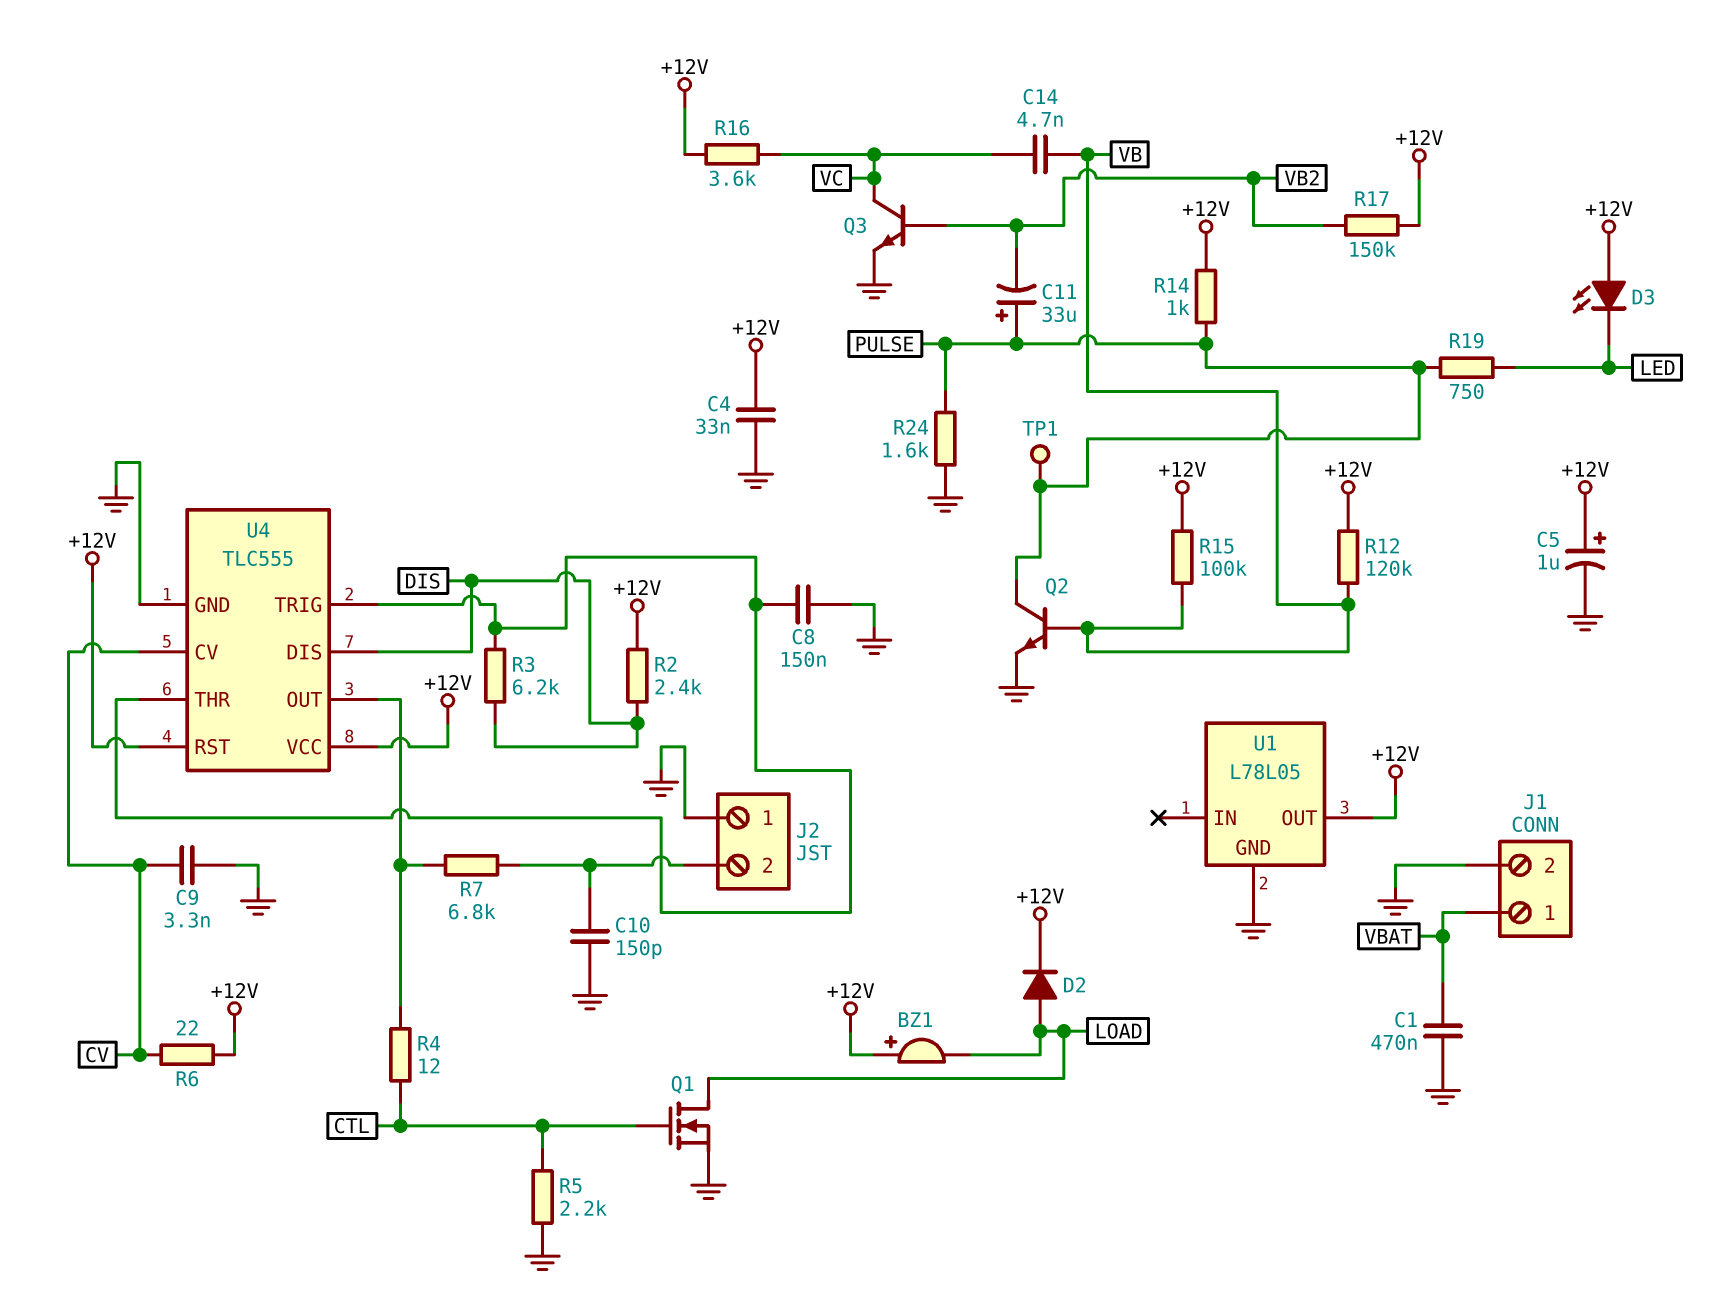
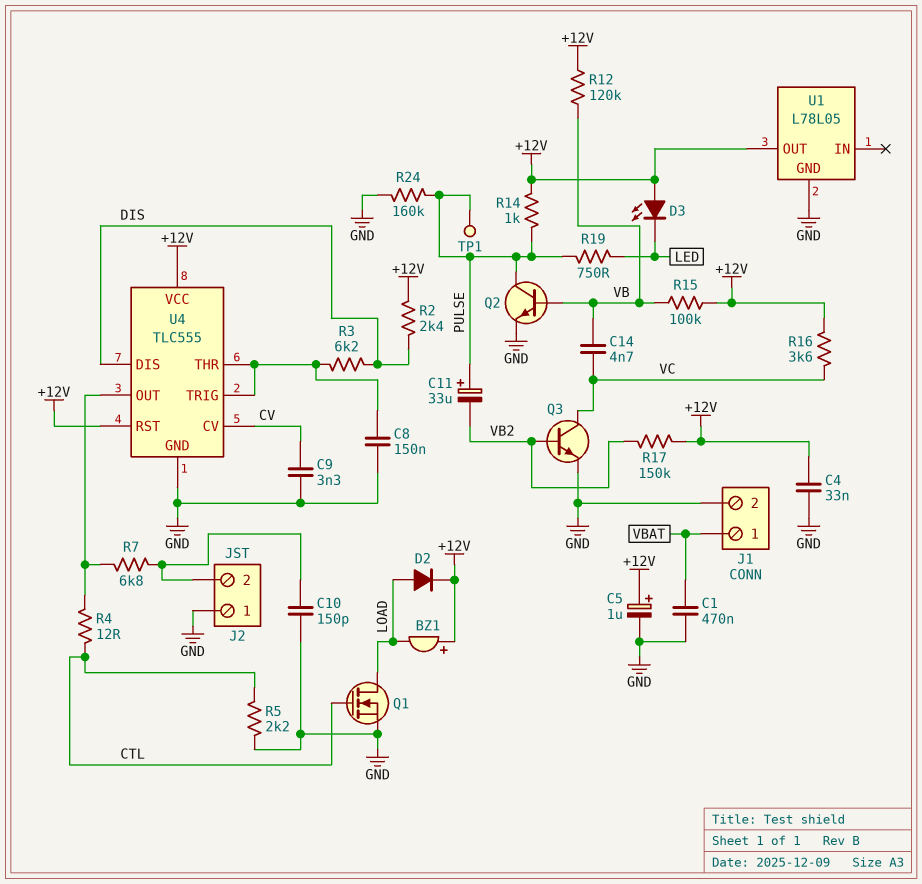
R6: 22 (+12V, CV) -> none
R24: 1.6k (GND, PULSE) -> 160k (GND, PULSE)

